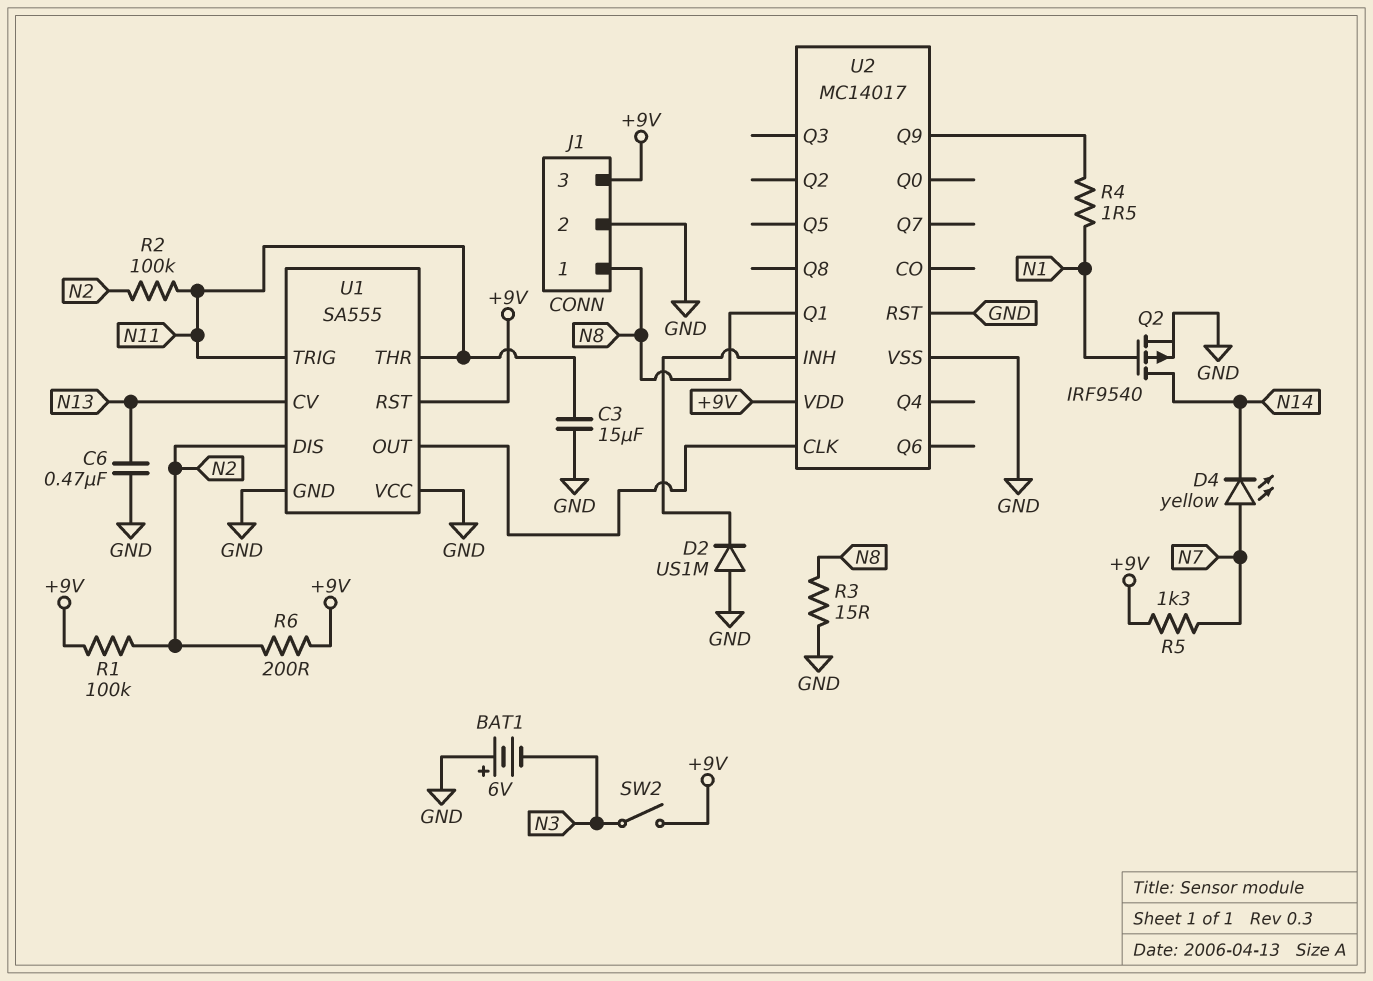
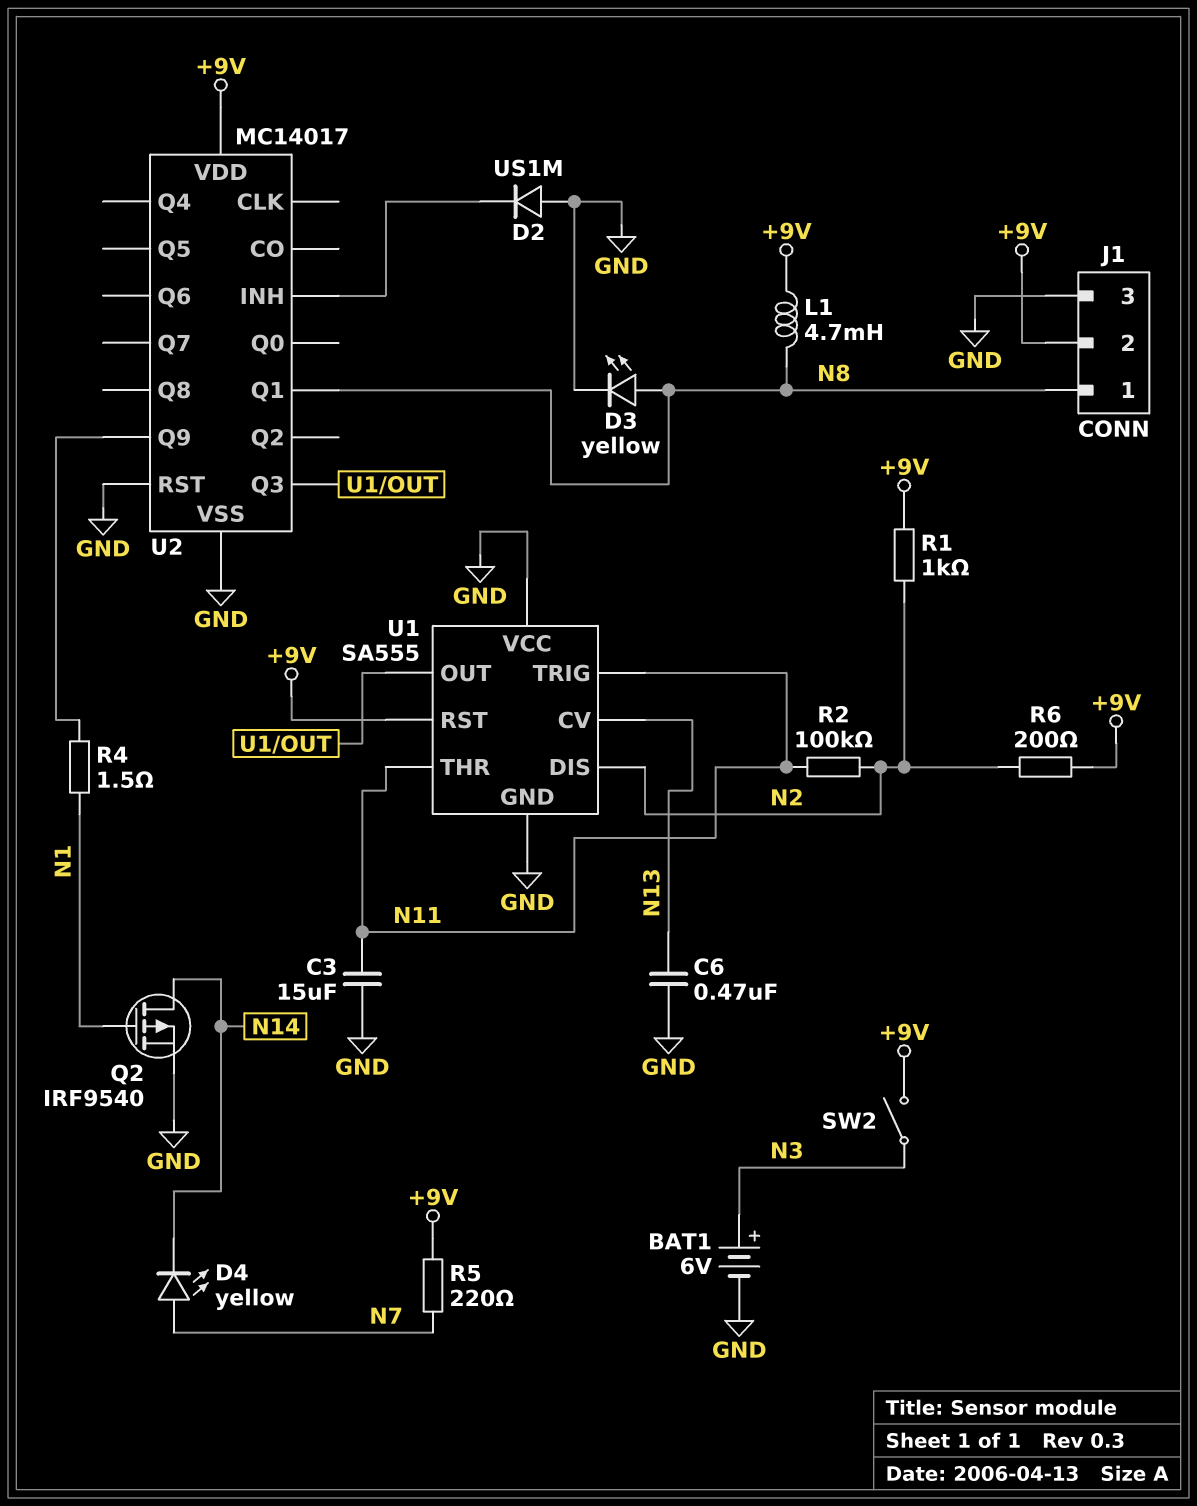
BAT1: 6V (plus GND, minus N3) -> 6V (plus N3, minus GND)
D3: none -> LED yellow (A N8, K GND)
J1 pin 2: GND -> +9V
J1 pin 3: +9V -> GND
L1: none -> 4.7mH (+9V, N8)
R1: 100k (+9V, N2) -> 1k (+9V, N2)
R3: 15 (GND, N8) -> none
R5: 1.3k (+9V, N7) -> 220 (+9V, N7)
U2 pin CLK: U1/OUT -> none
U2 pin Q3: none -> U1/OUT

